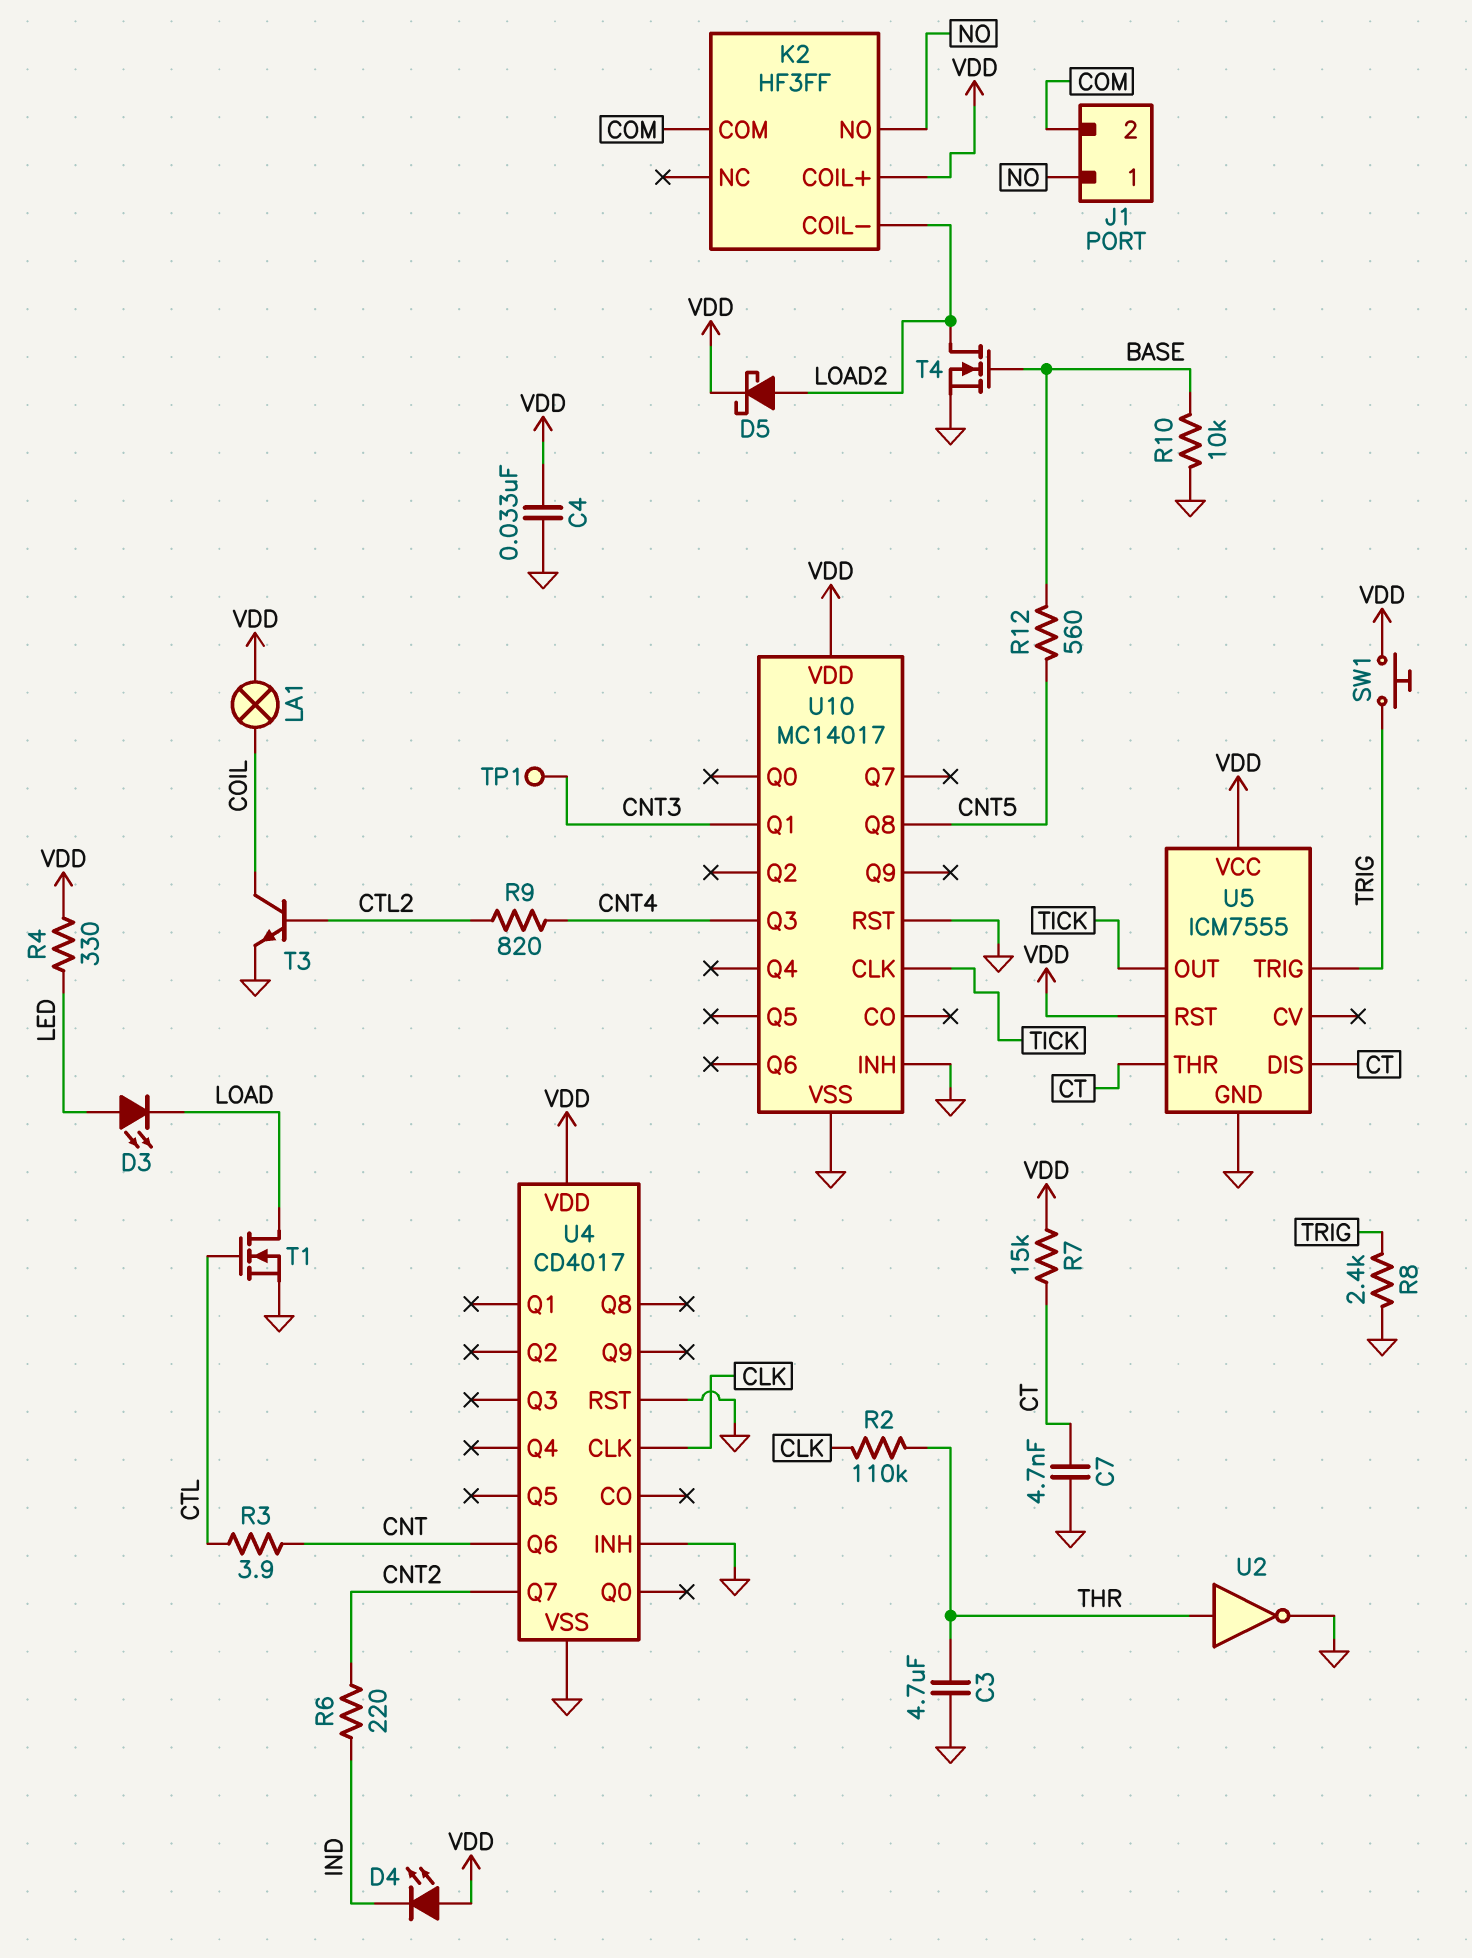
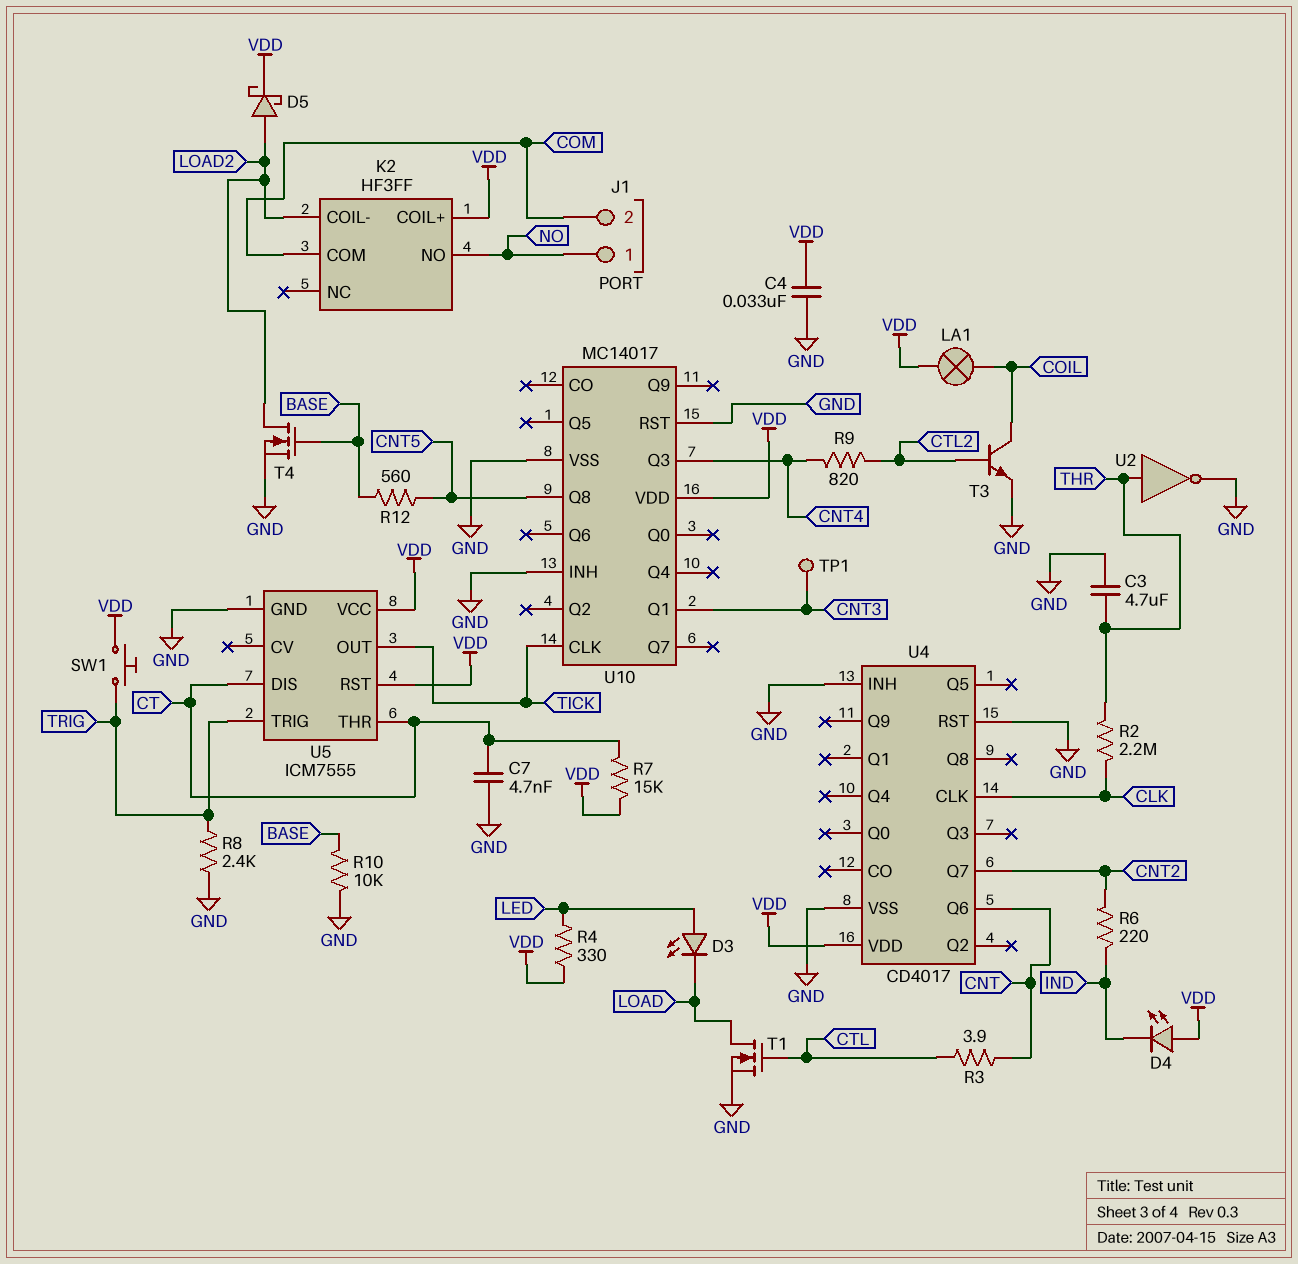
R2: 110k (CLK, THR) -> 2.2M (CLK, THR)

